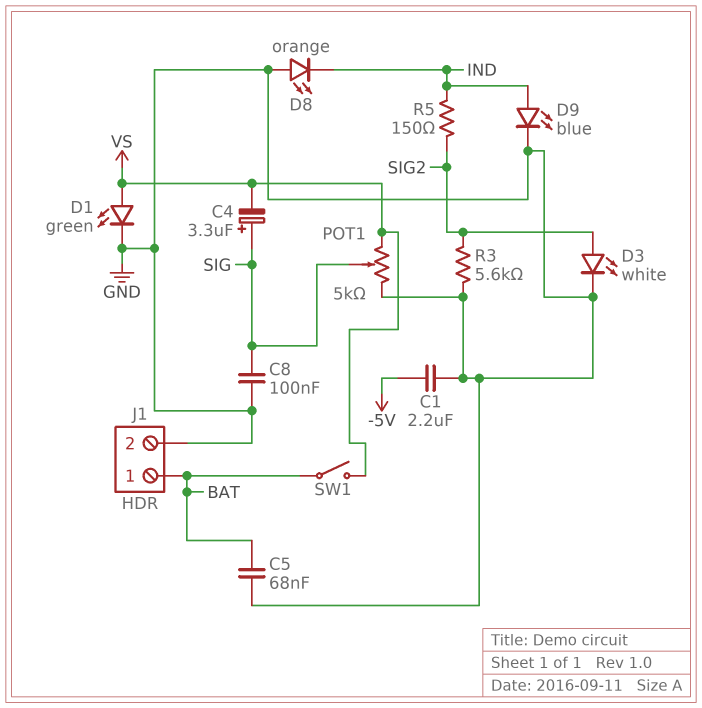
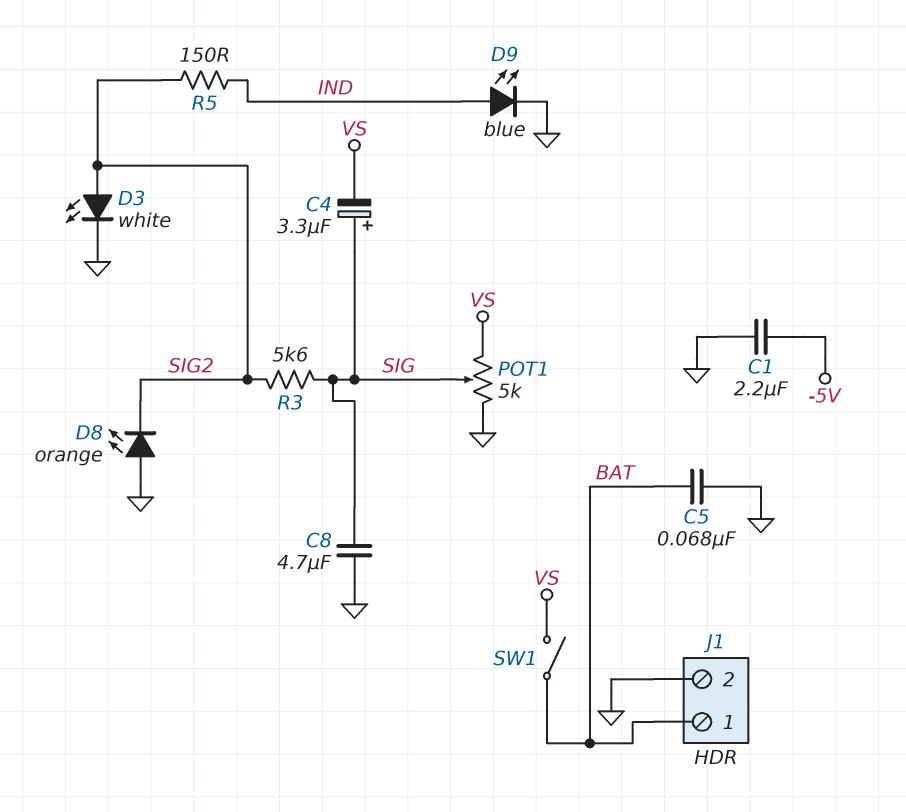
C8: 100nF (GND, SIG) -> 4.7uF (GND, SIG)
D1: LED green (A VS, K GND) -> none
D8: LED orange (A GND, K IND) -> LED orange (A GND, K SIG2)
R3: 5.6k (GND, SIG2) -> 5.6k (SIG, SIG2)

